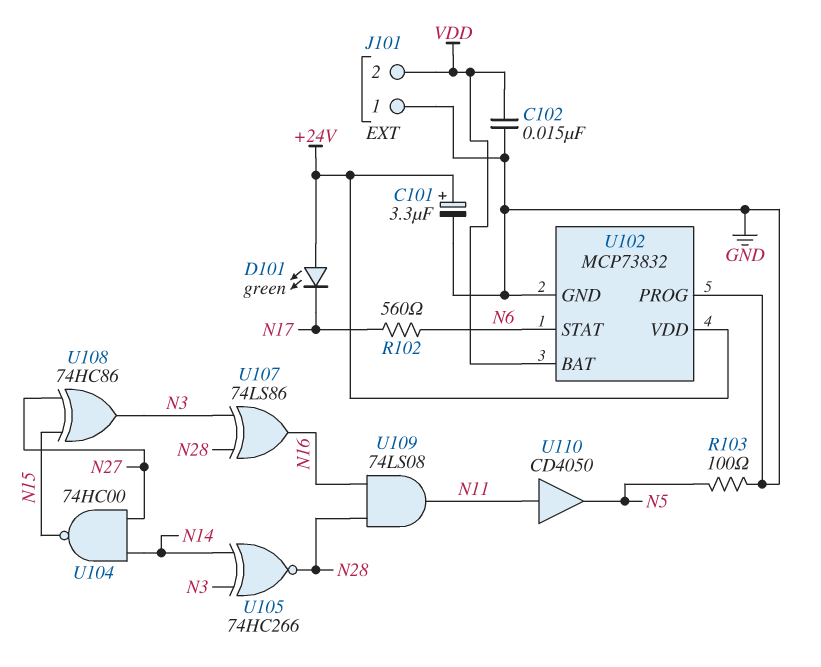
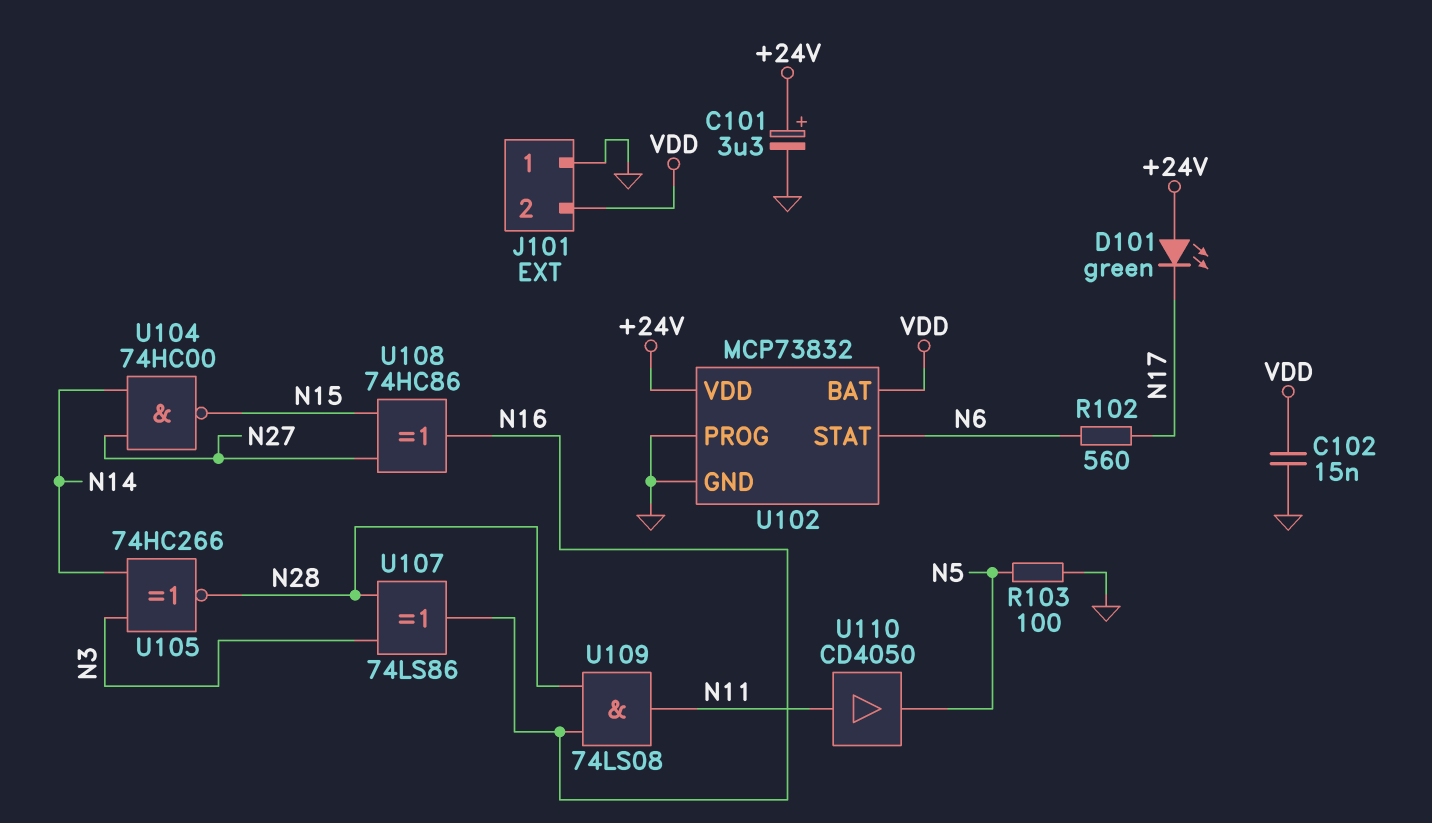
U108: XOR 74HC86 (in N15, in N27, out N3) -> XOR 74HC86 (in N15, in N27, out N16)

